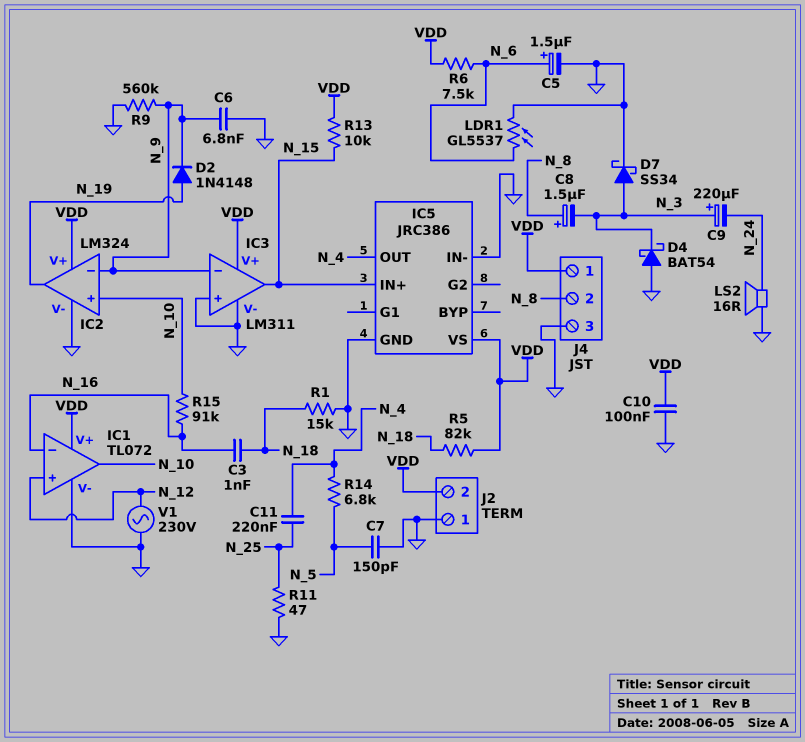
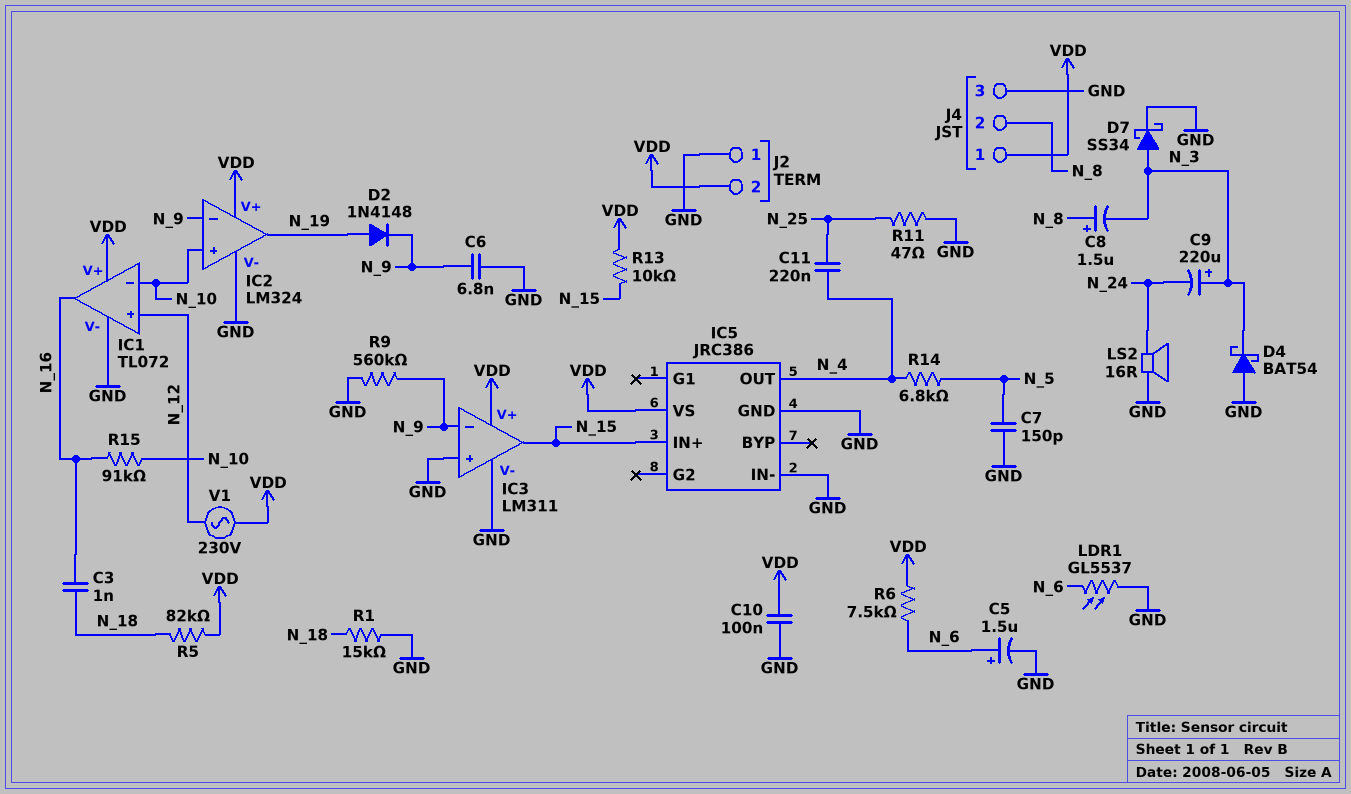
IC1 pin in-: N_16 -> N_10
IC1 pin out: N_10 -> N_16
V1: AC 230V (GND, N_12) -> AC 230V (N_12, VDD)

